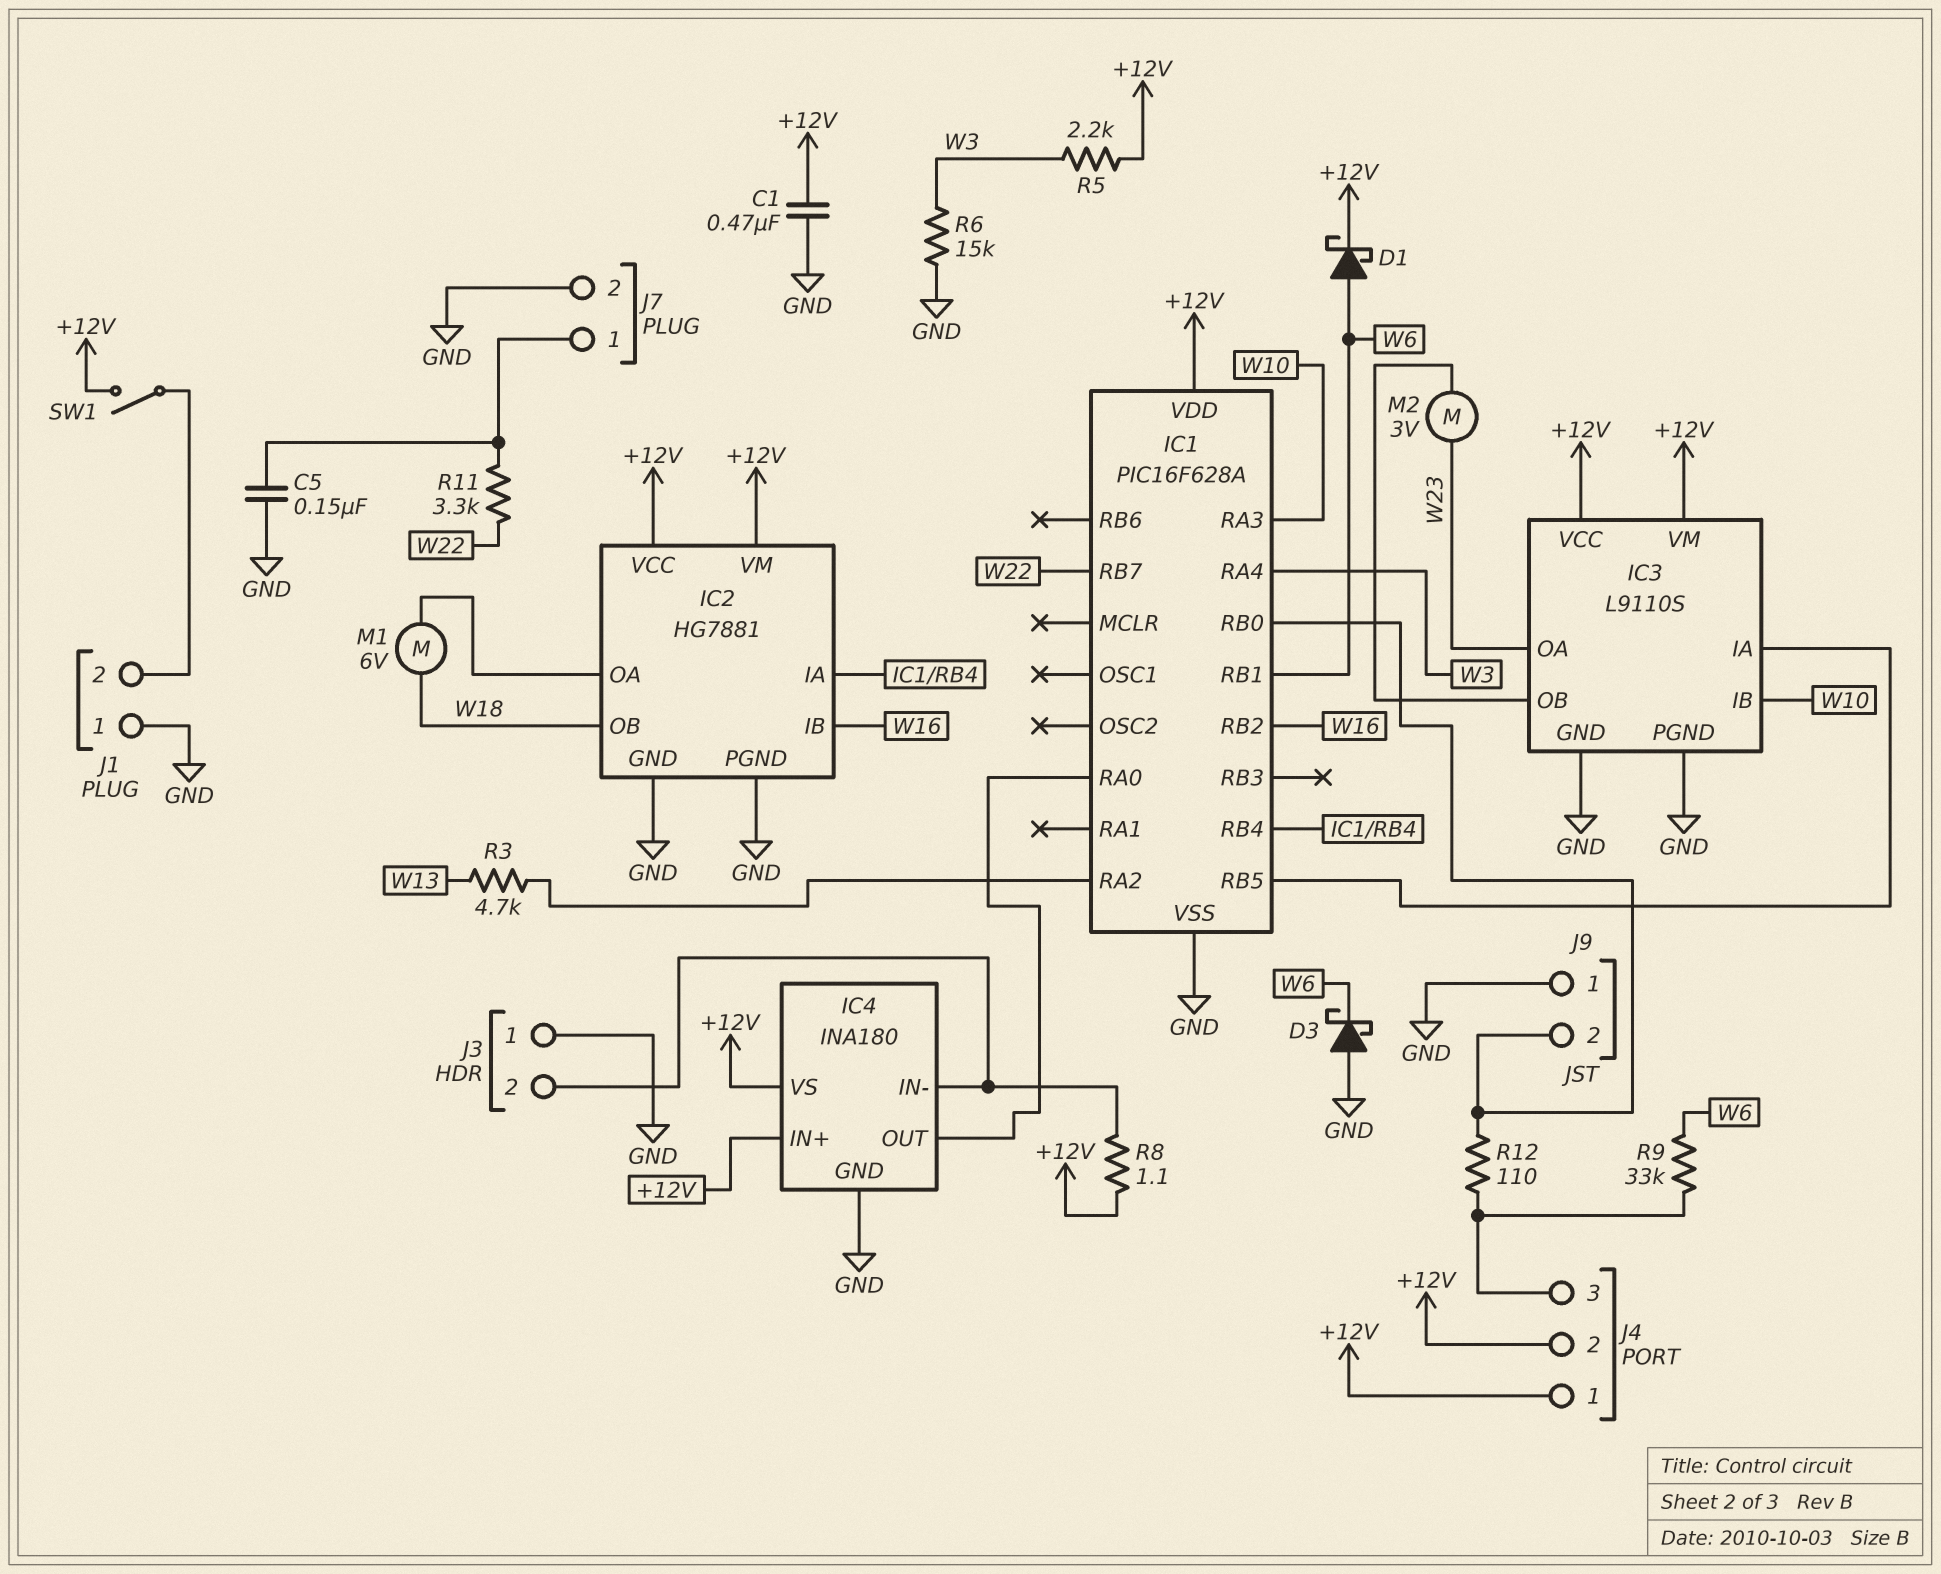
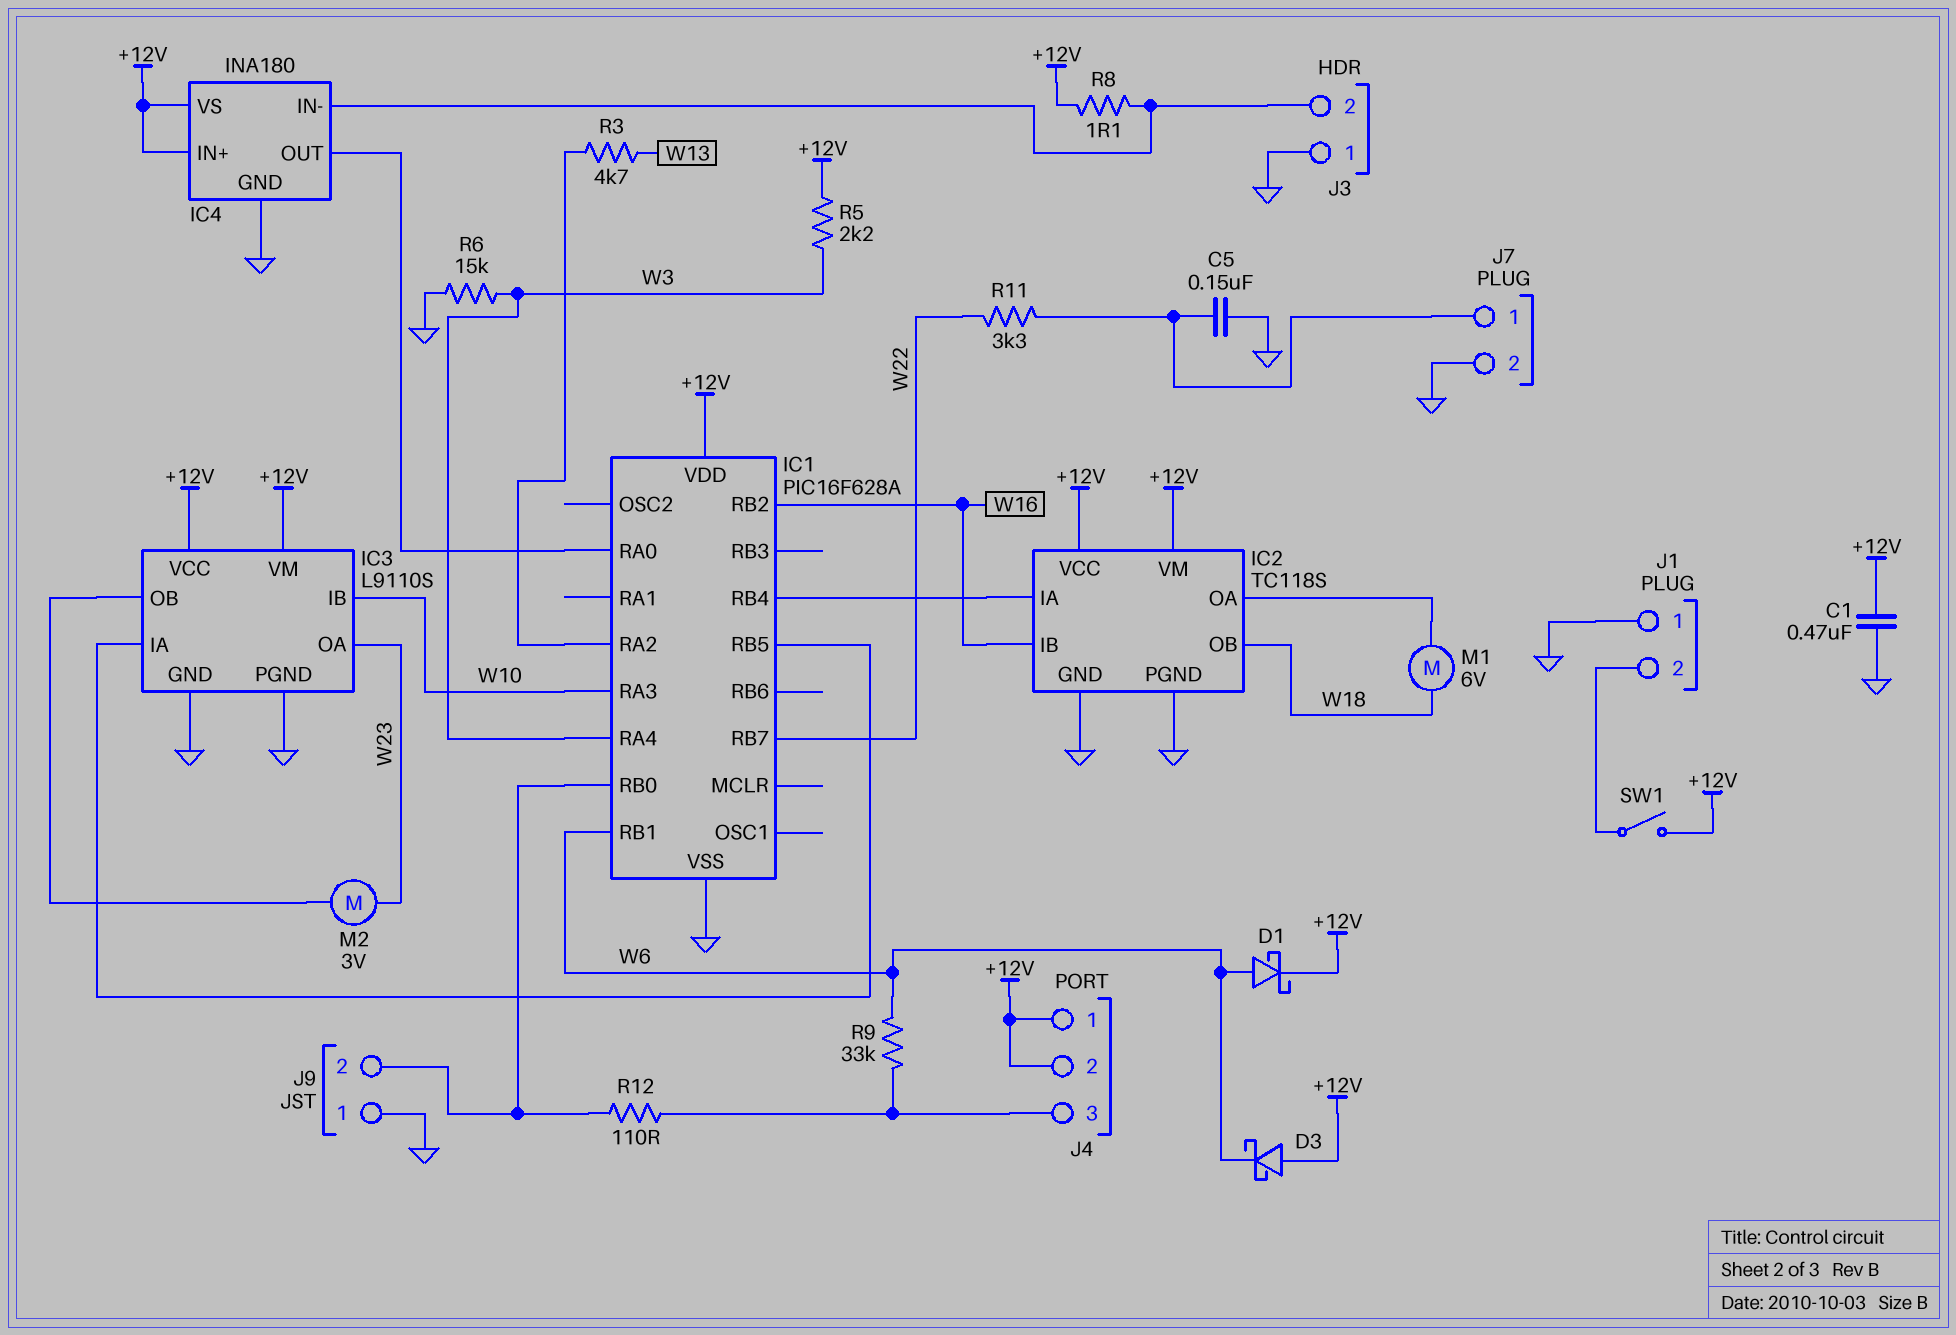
D3: schottky (A GND, K W6) -> schottky (A +12V, K W6)
IC2: HG7881 -> TC118S

